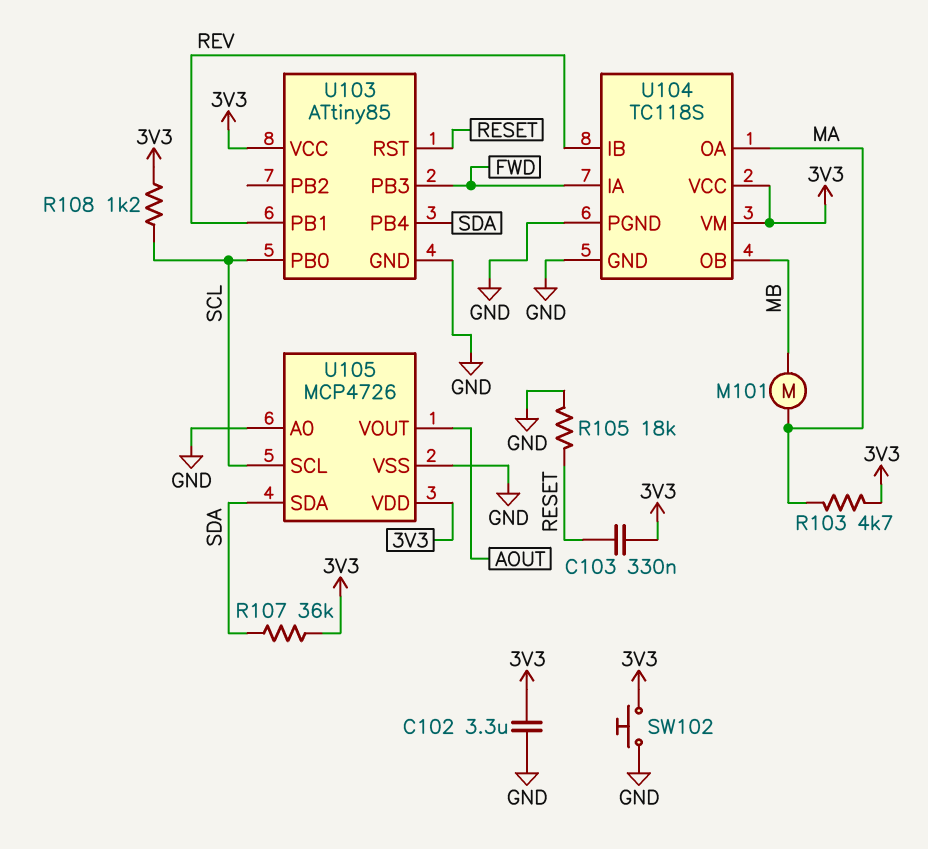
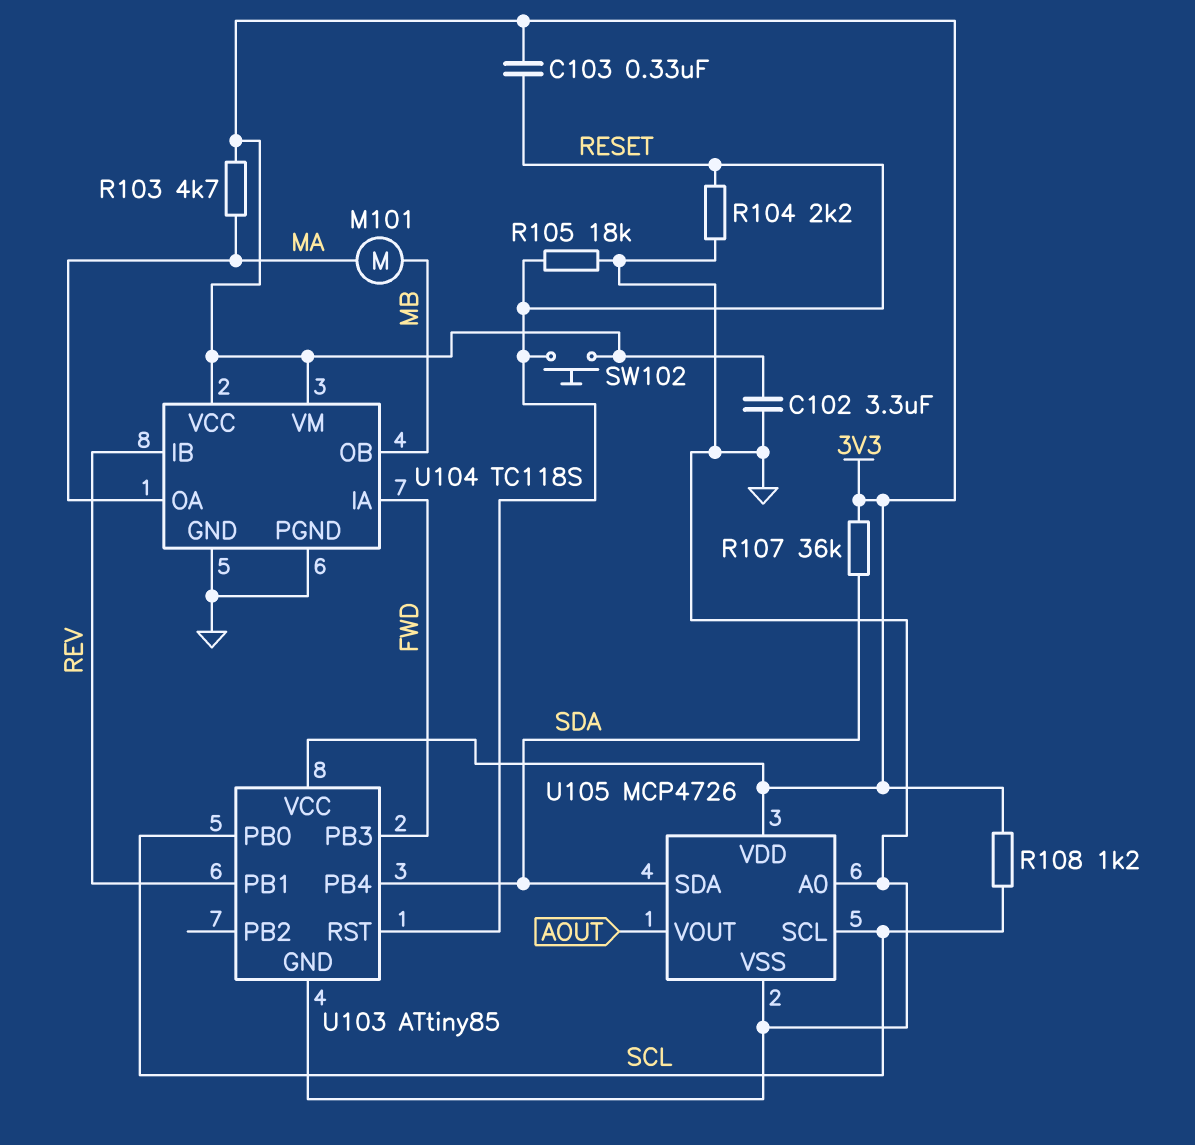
R104: none -> 2.2k (GND, RESET)
SW102: button (3V3, GND) -> button (3V3, RESET)

